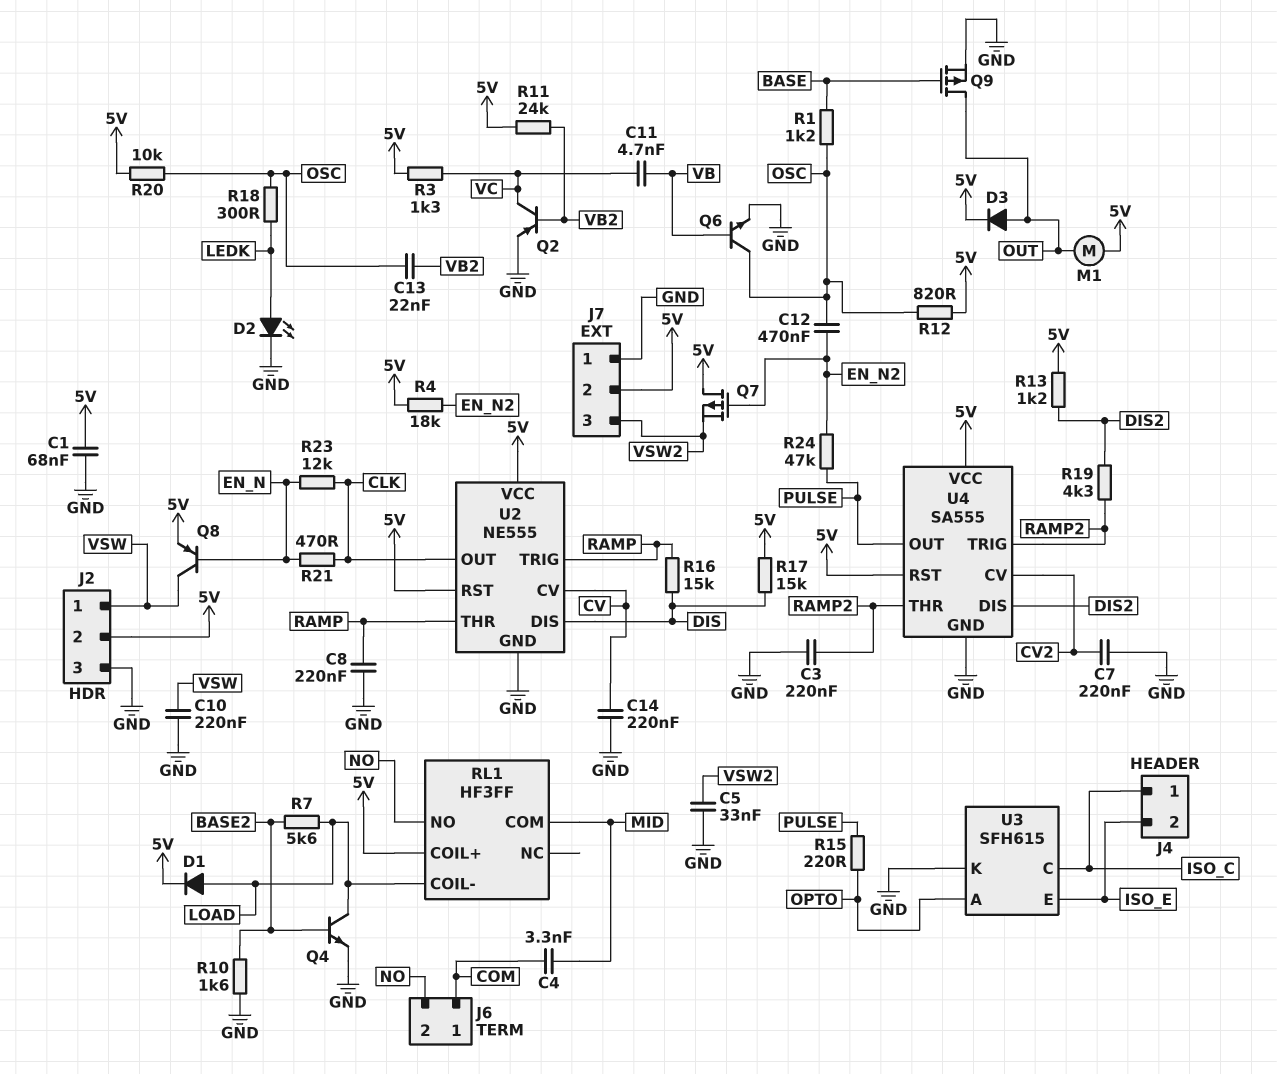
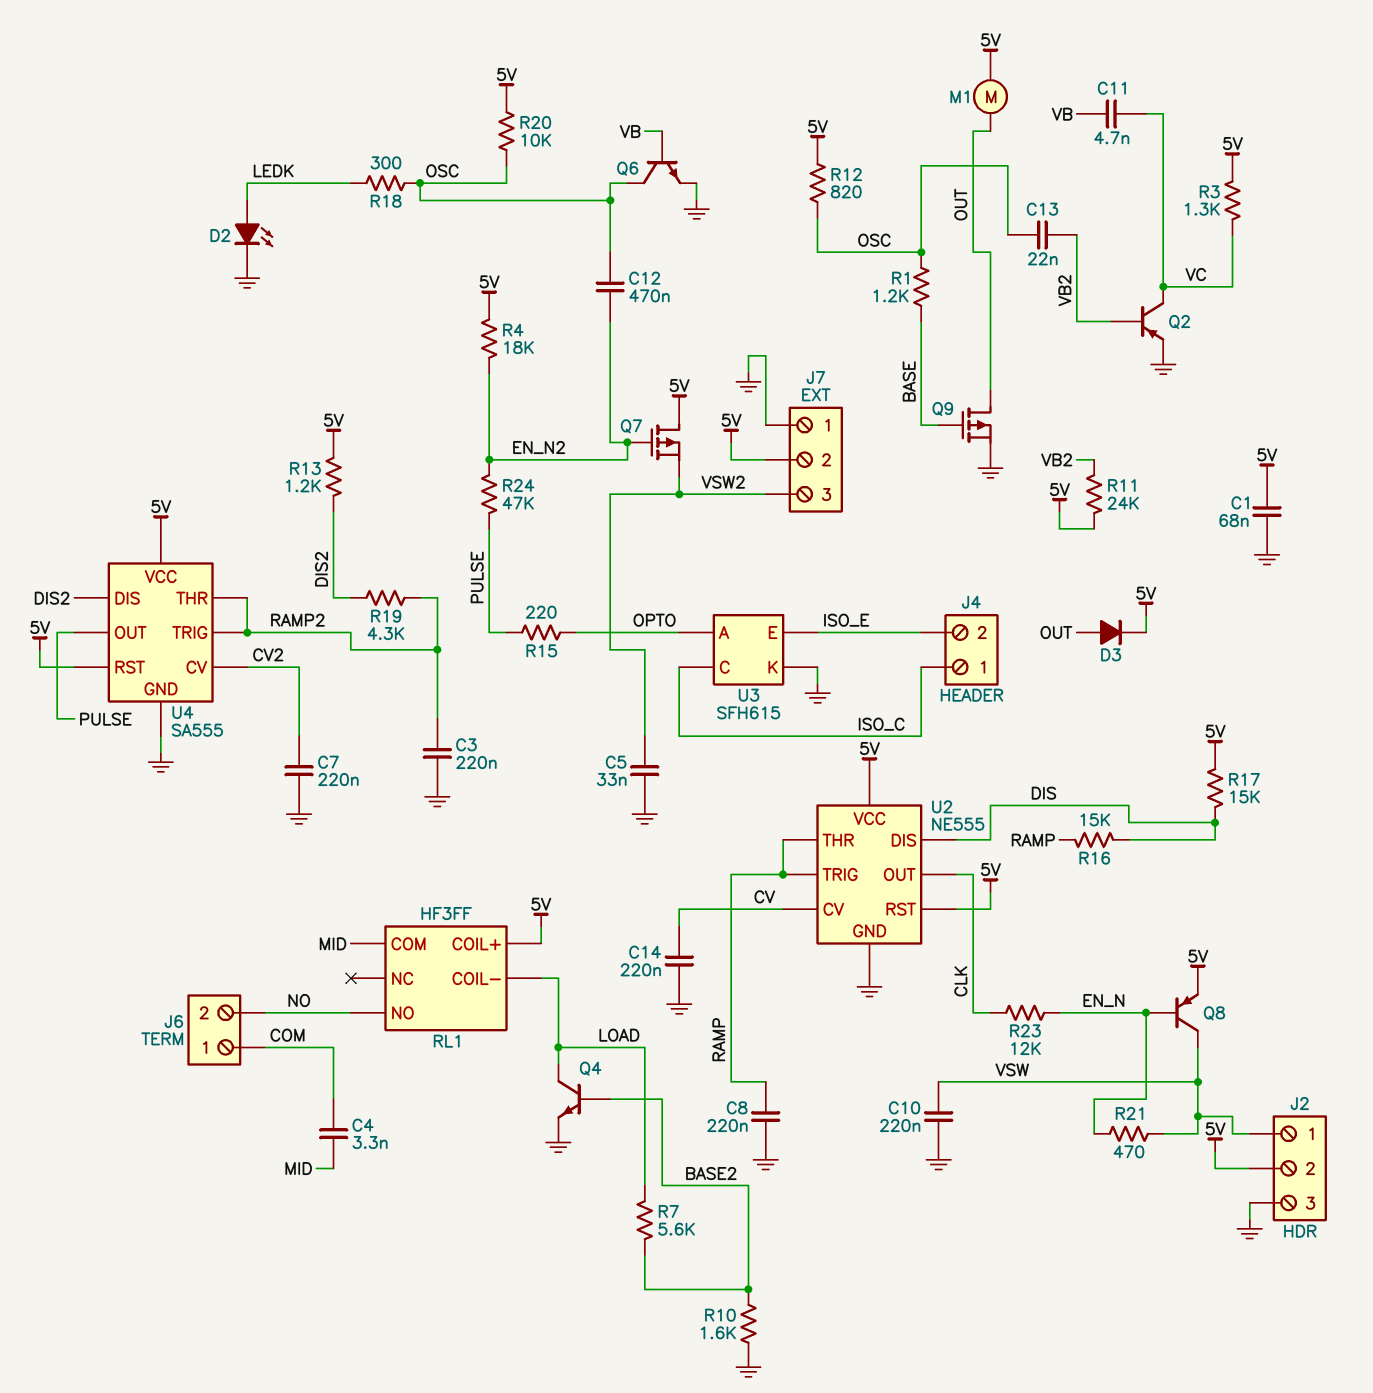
D1: diode (A LOAD, K 5V) -> none
R21: 470 (CLK, EN_N) -> 470 (EN_N, VSW)

